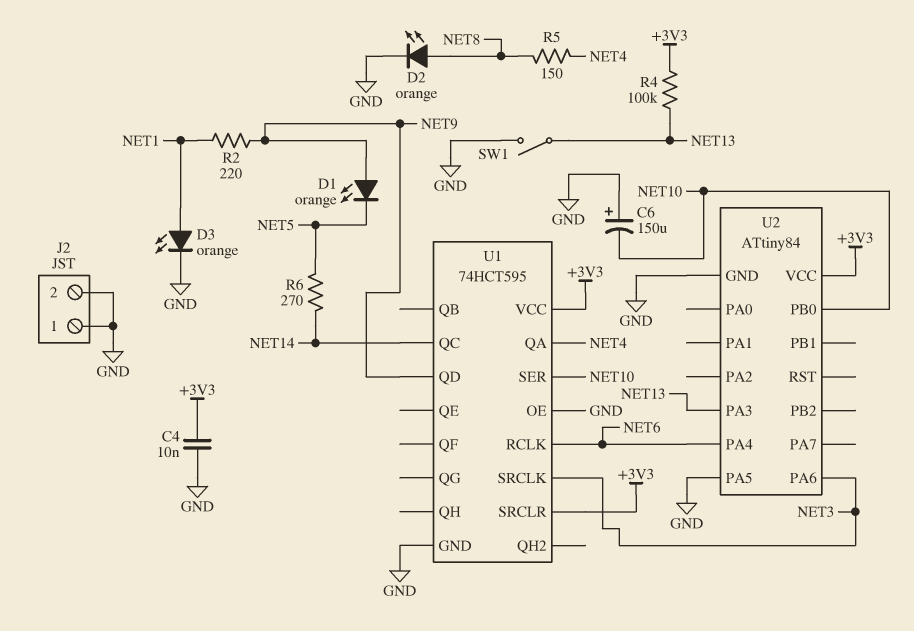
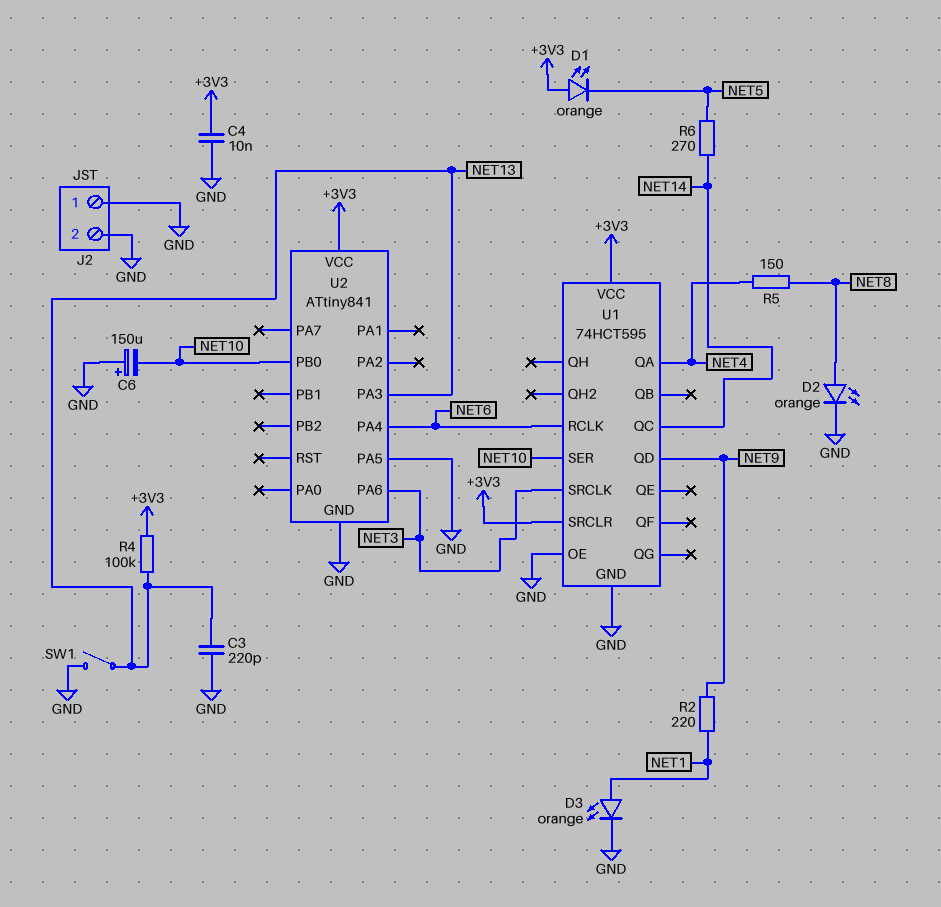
C3: none -> 220pF (GND, NET13)
D1: LED orange (A NET9, K NET5) -> LED orange (A +3V3, K NET5)
U2: ATtiny84 -> ATtiny841

